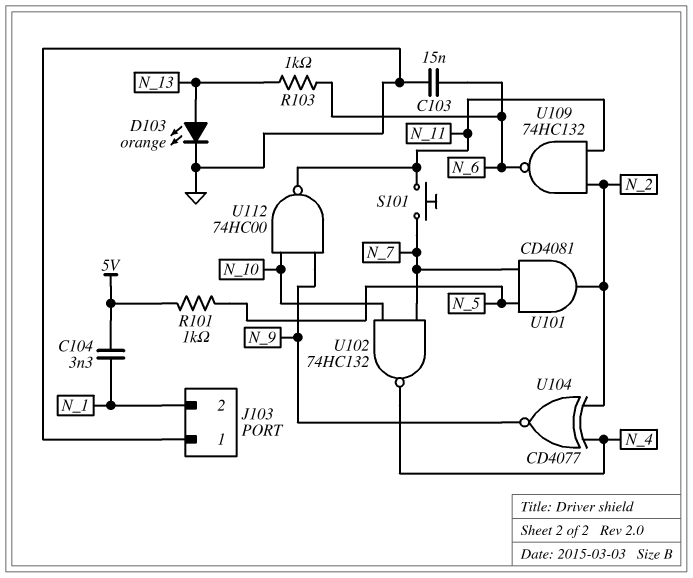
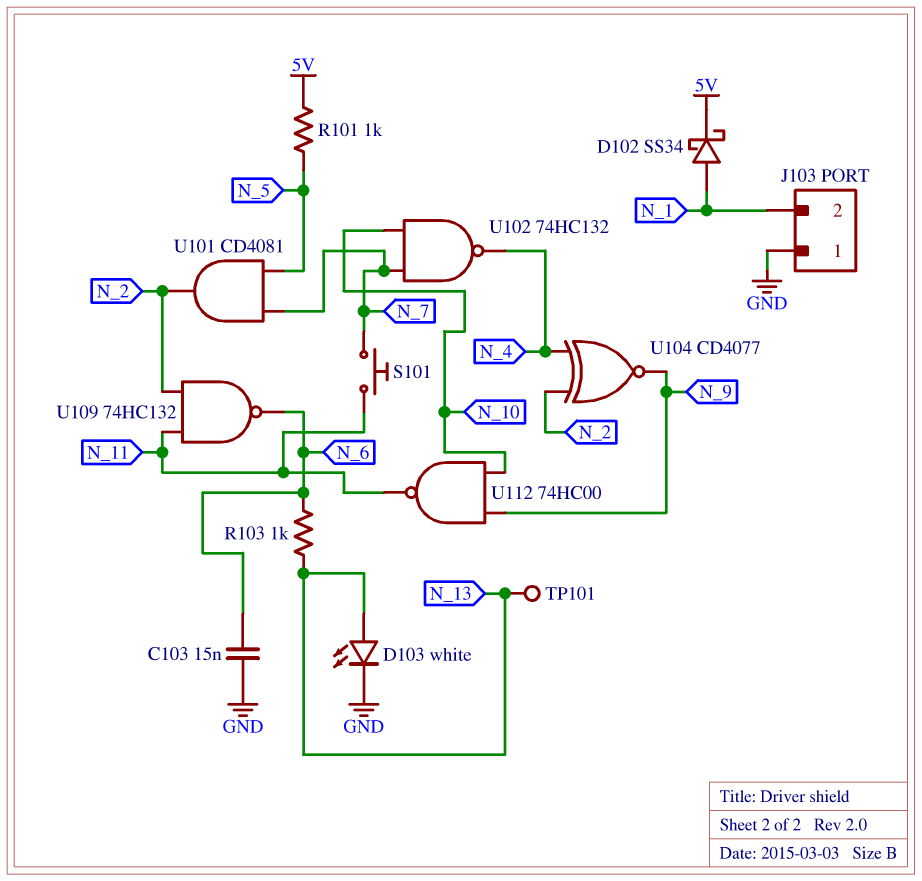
C104: 3.3nF (5V, N_1) -> none
D102: none -> schottky SS34 (A N_1, K 5V)
D103: LED orange (A N_13, K GND) -> LED white (A N_13, K GND)
TP101: none -> test point (N_13)

